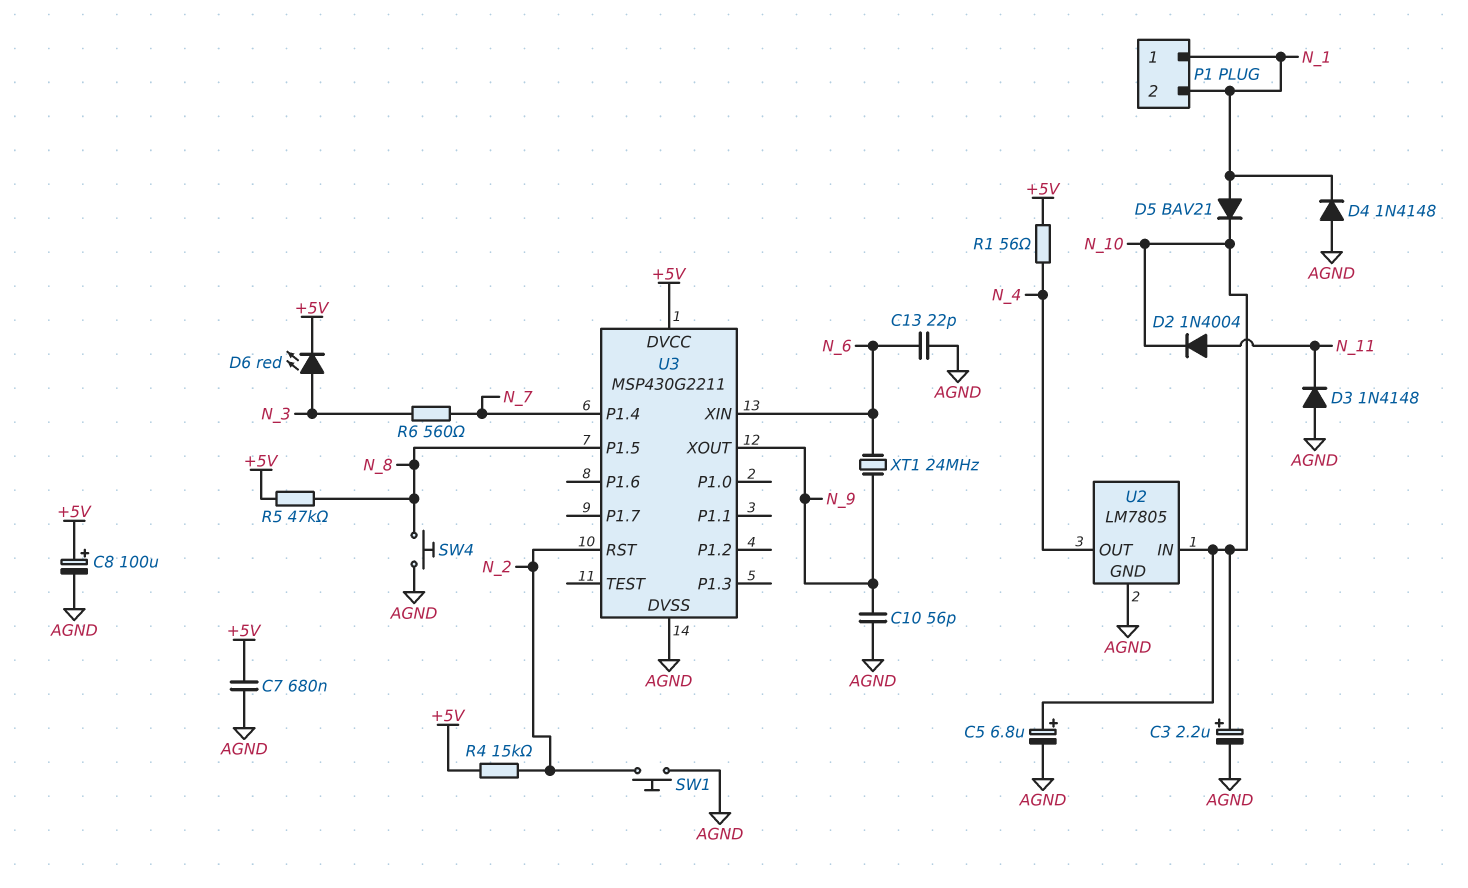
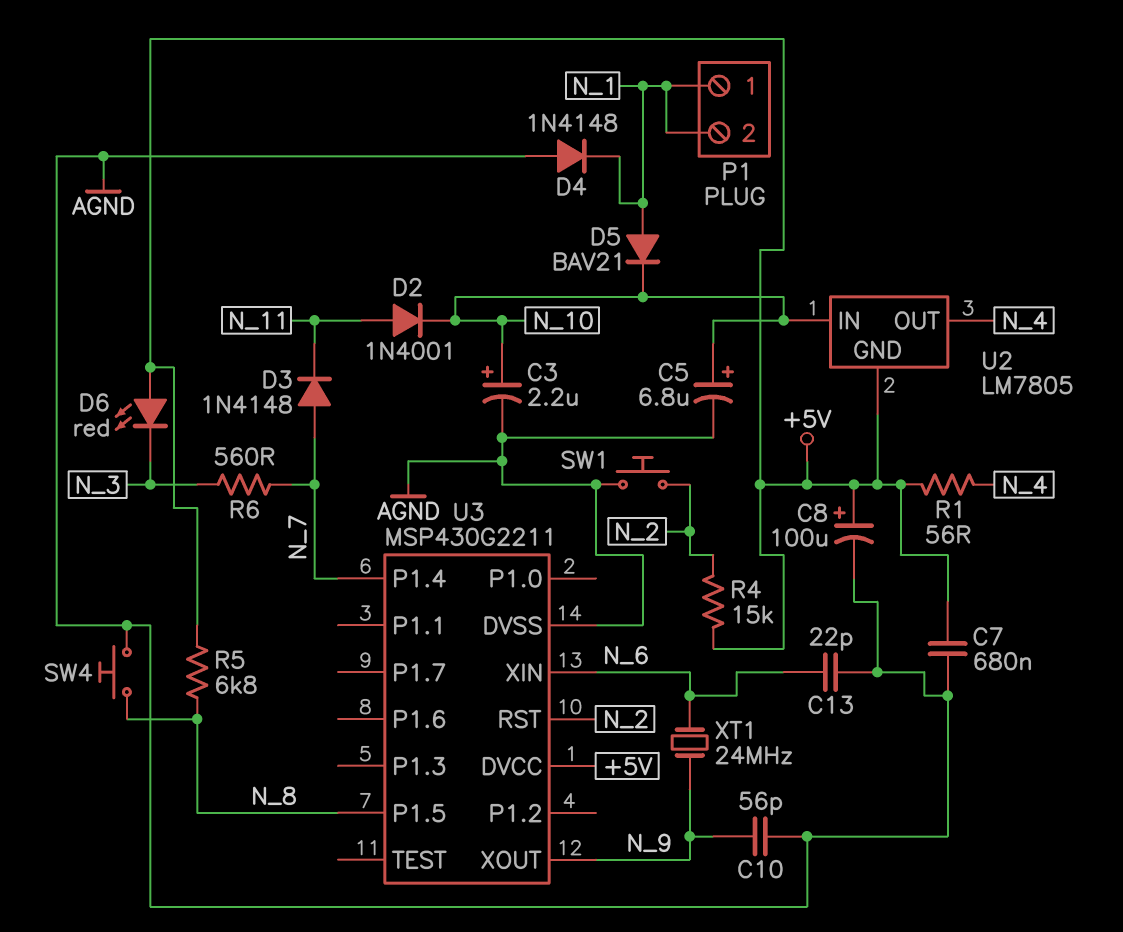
D2: diode 1N4004 (A N_11, K N_10) -> diode 1N4001 (A N_11, K N_10)
D3: diode 1N4148 (A AGND, K N_11) -> diode 1N4148 (A N_7, K N_11)
D6: LED red (A N_3, K +5V) -> LED red (A +5V, K N_3)
R5: 47k (+5V, N_8) -> 6.8k (+5V, N_8)
U2 pin GND: AGND -> +5V

